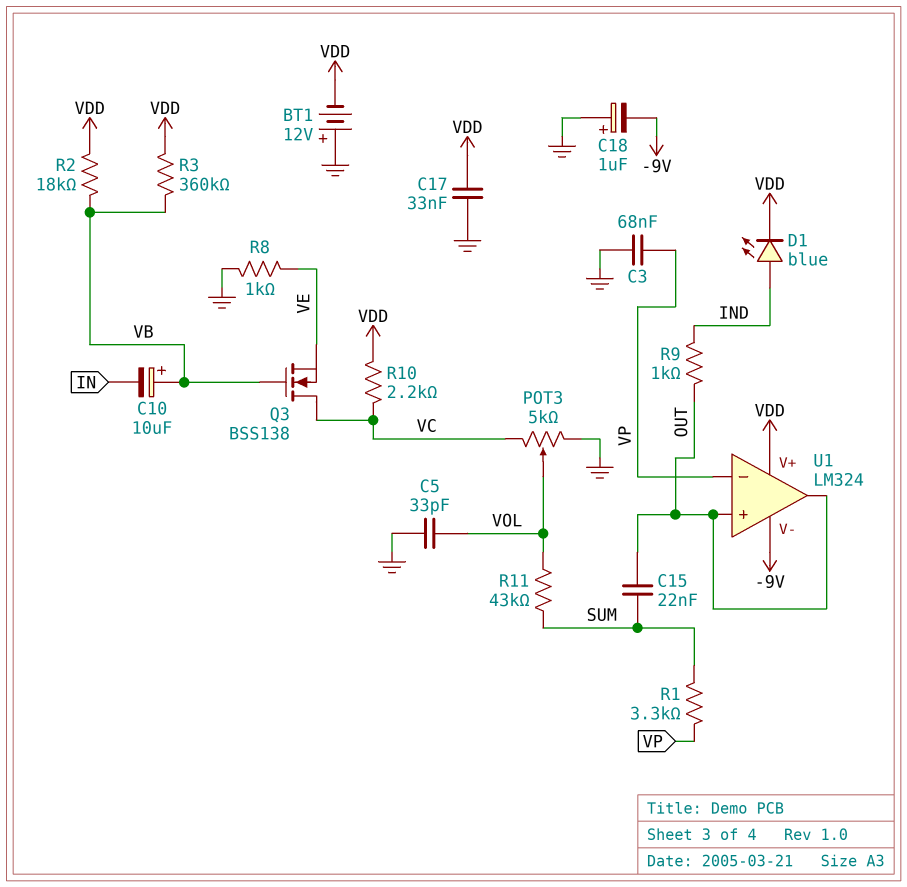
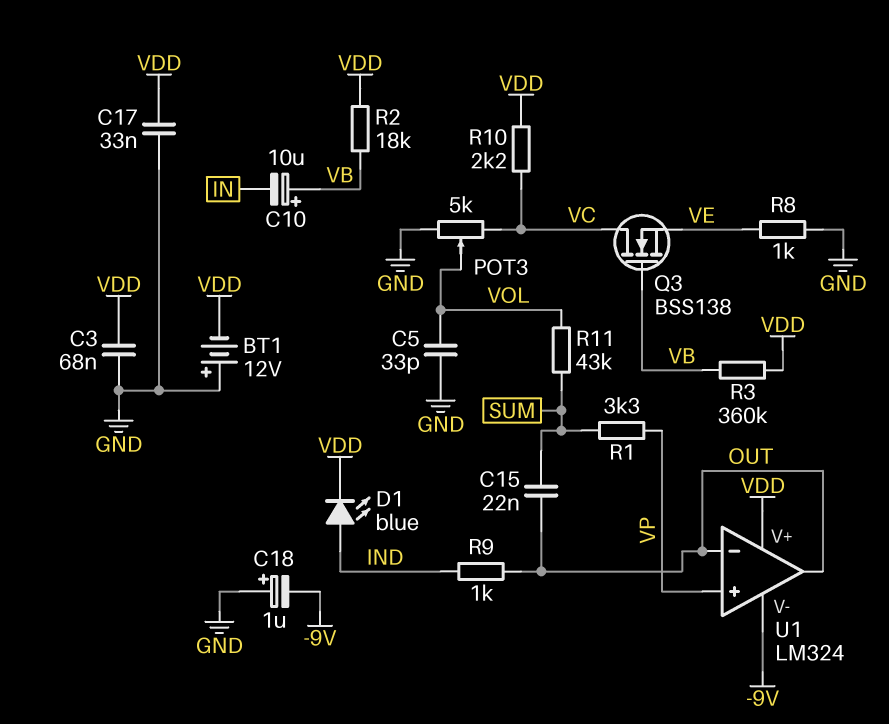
C3: 68nF (GND, VP) -> 68nF (GND, VDD)
U1 pin in+: OUT -> VP
U1 pin in-: VP -> OUT

